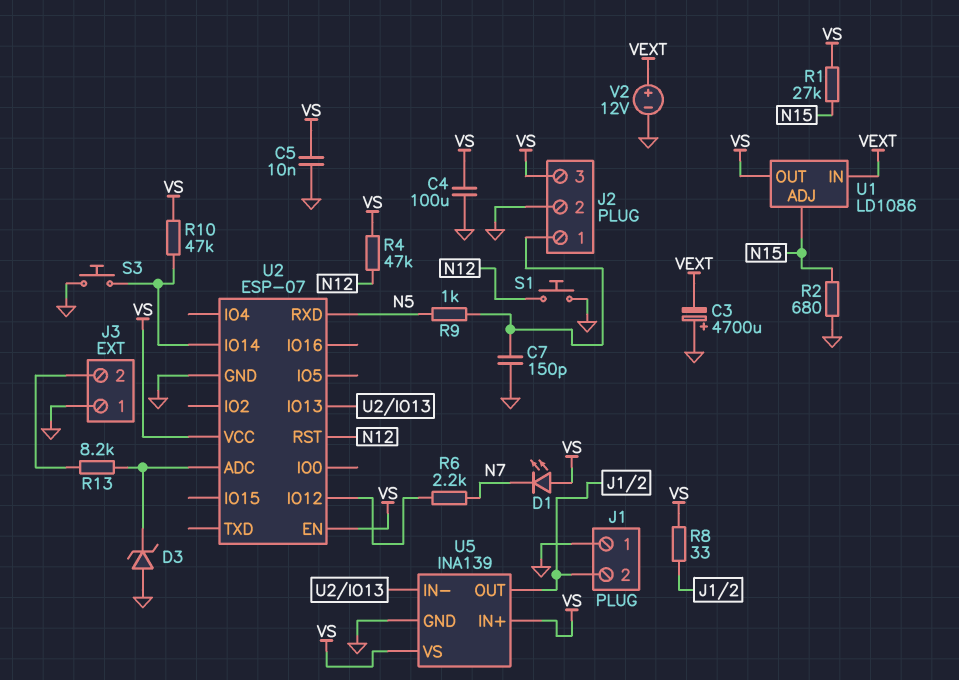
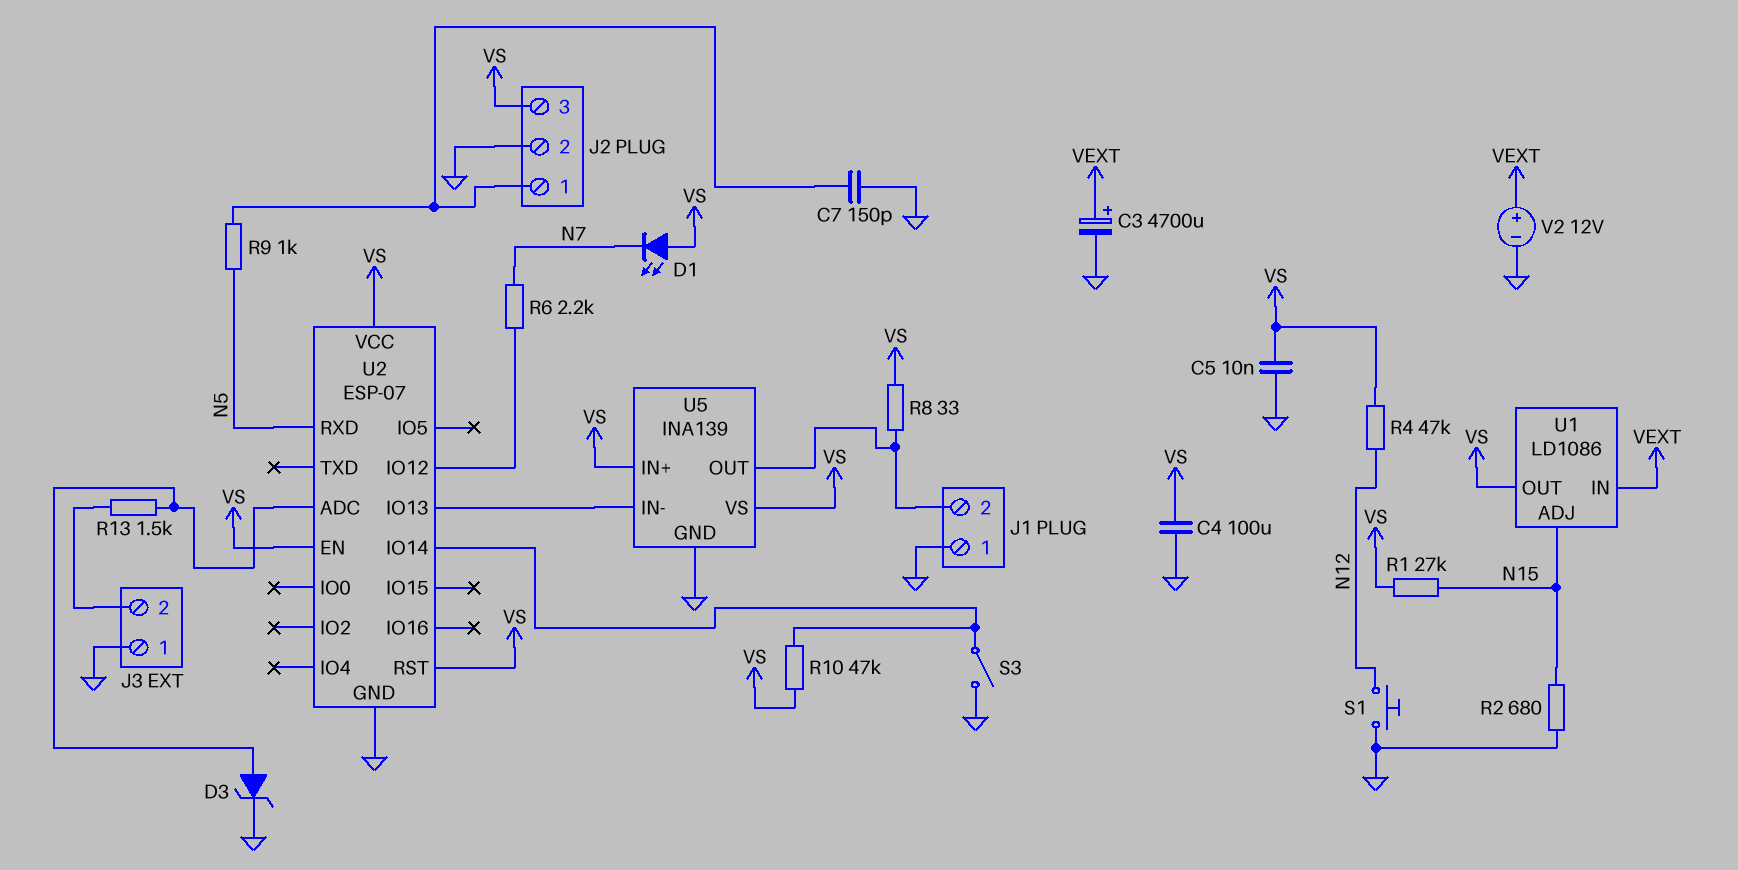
C3: 4700uF (plus GND, minus VEXT) -> 4700uF (plus VEXT, minus GND)
D3: zener (A GND, K U2/ADC) -> zener (A U2/ADC, K GND)
R13: 8.2k (J3/2, U2/ADC) -> 1.5k (J3/2, U2/ADC)
S3: button (GND, U2/IO14) -> switch (GND, U2/IO14)
U2 pin RST: N12 -> VS

